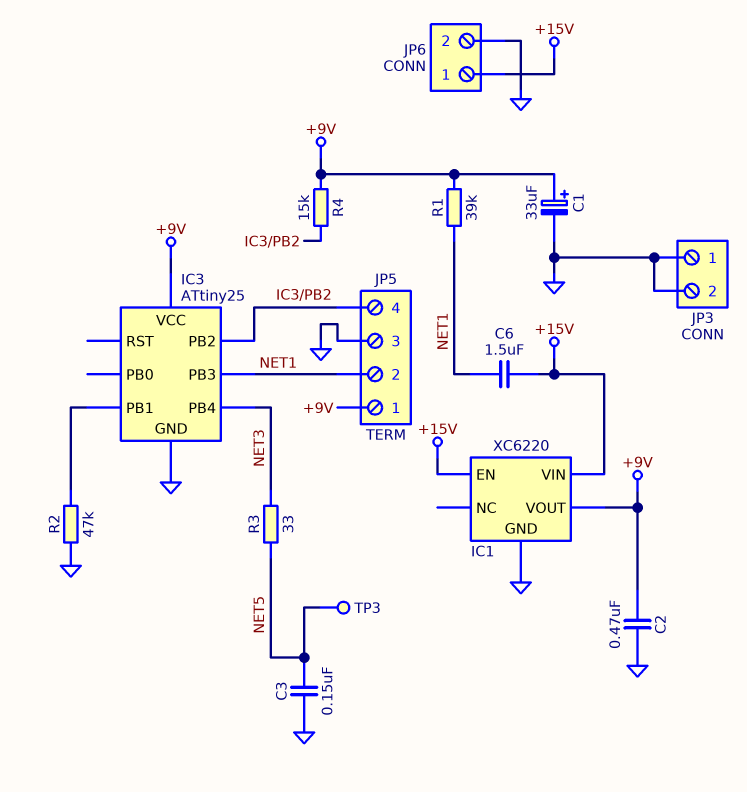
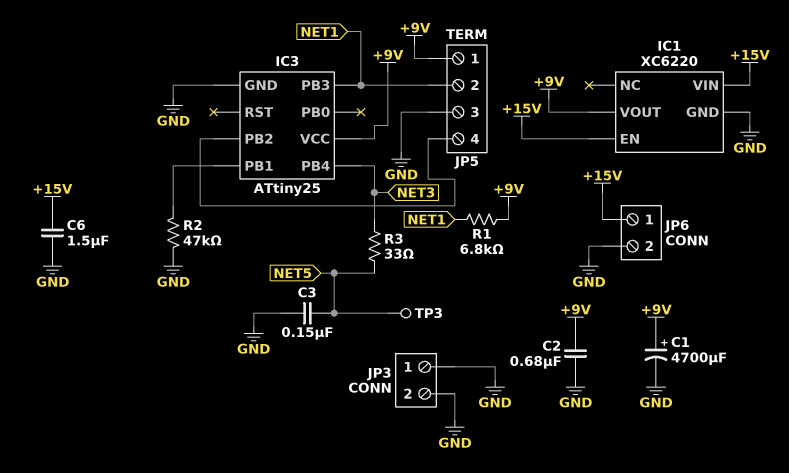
C1: 33uF (plus +9V, minus GND) -> 4700uF (plus +9V, minus GND)
C2: 470nF (+9V, GND) -> 680nF (+9V, GND)
C6: 1.5uF (+15V, NET1) -> 1.5uF (+15V, GND)
R1: 39k (+9V, NET1) -> 6.8k (+9V, NET1)
R4: 15k (+9V, IC3/PB2) -> none

